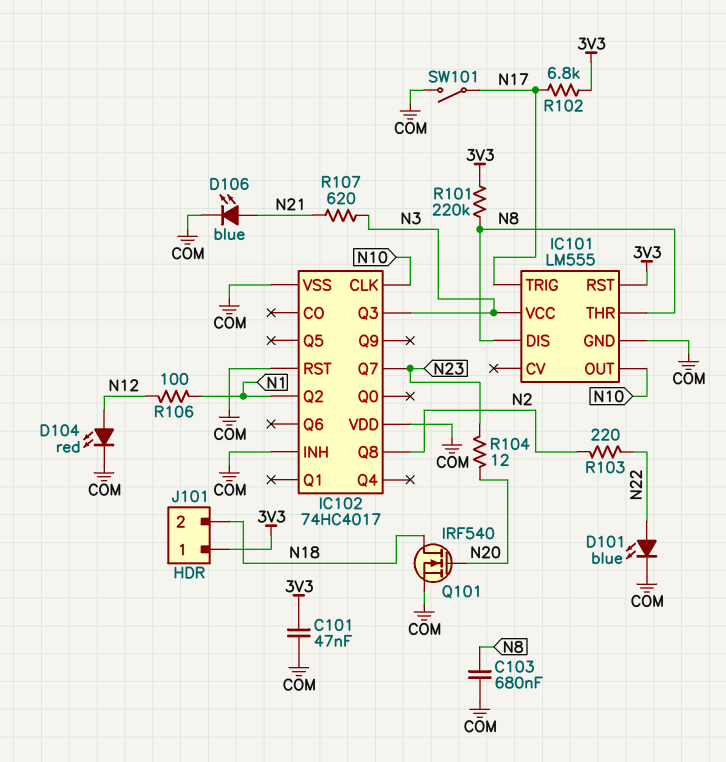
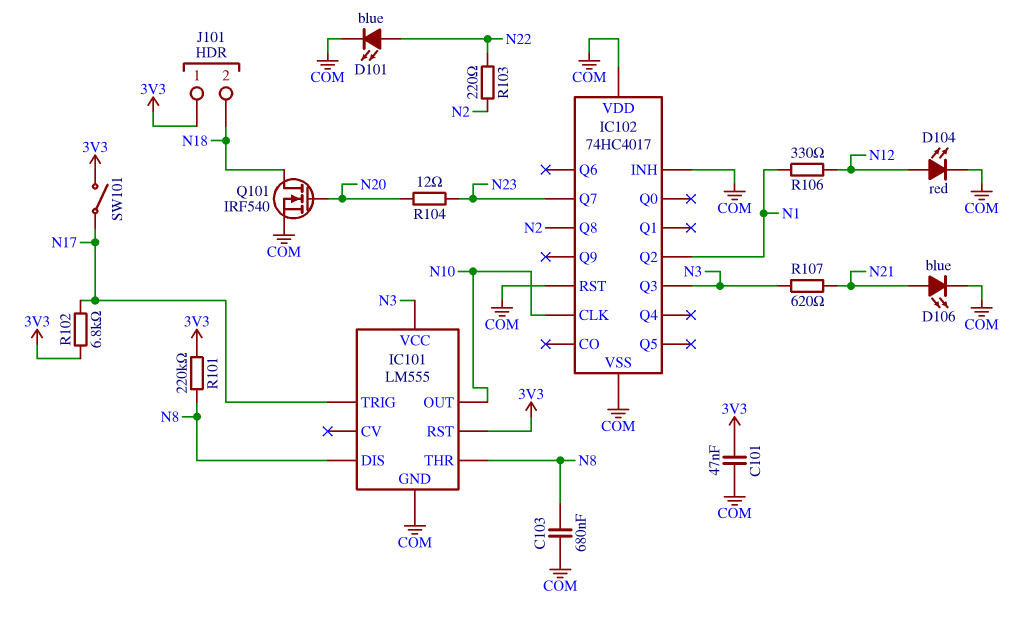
R106: 100 (N1, N12) -> 330 (N1, N12)
SW101: switch (COM, N17) -> switch (3V3, N17)

